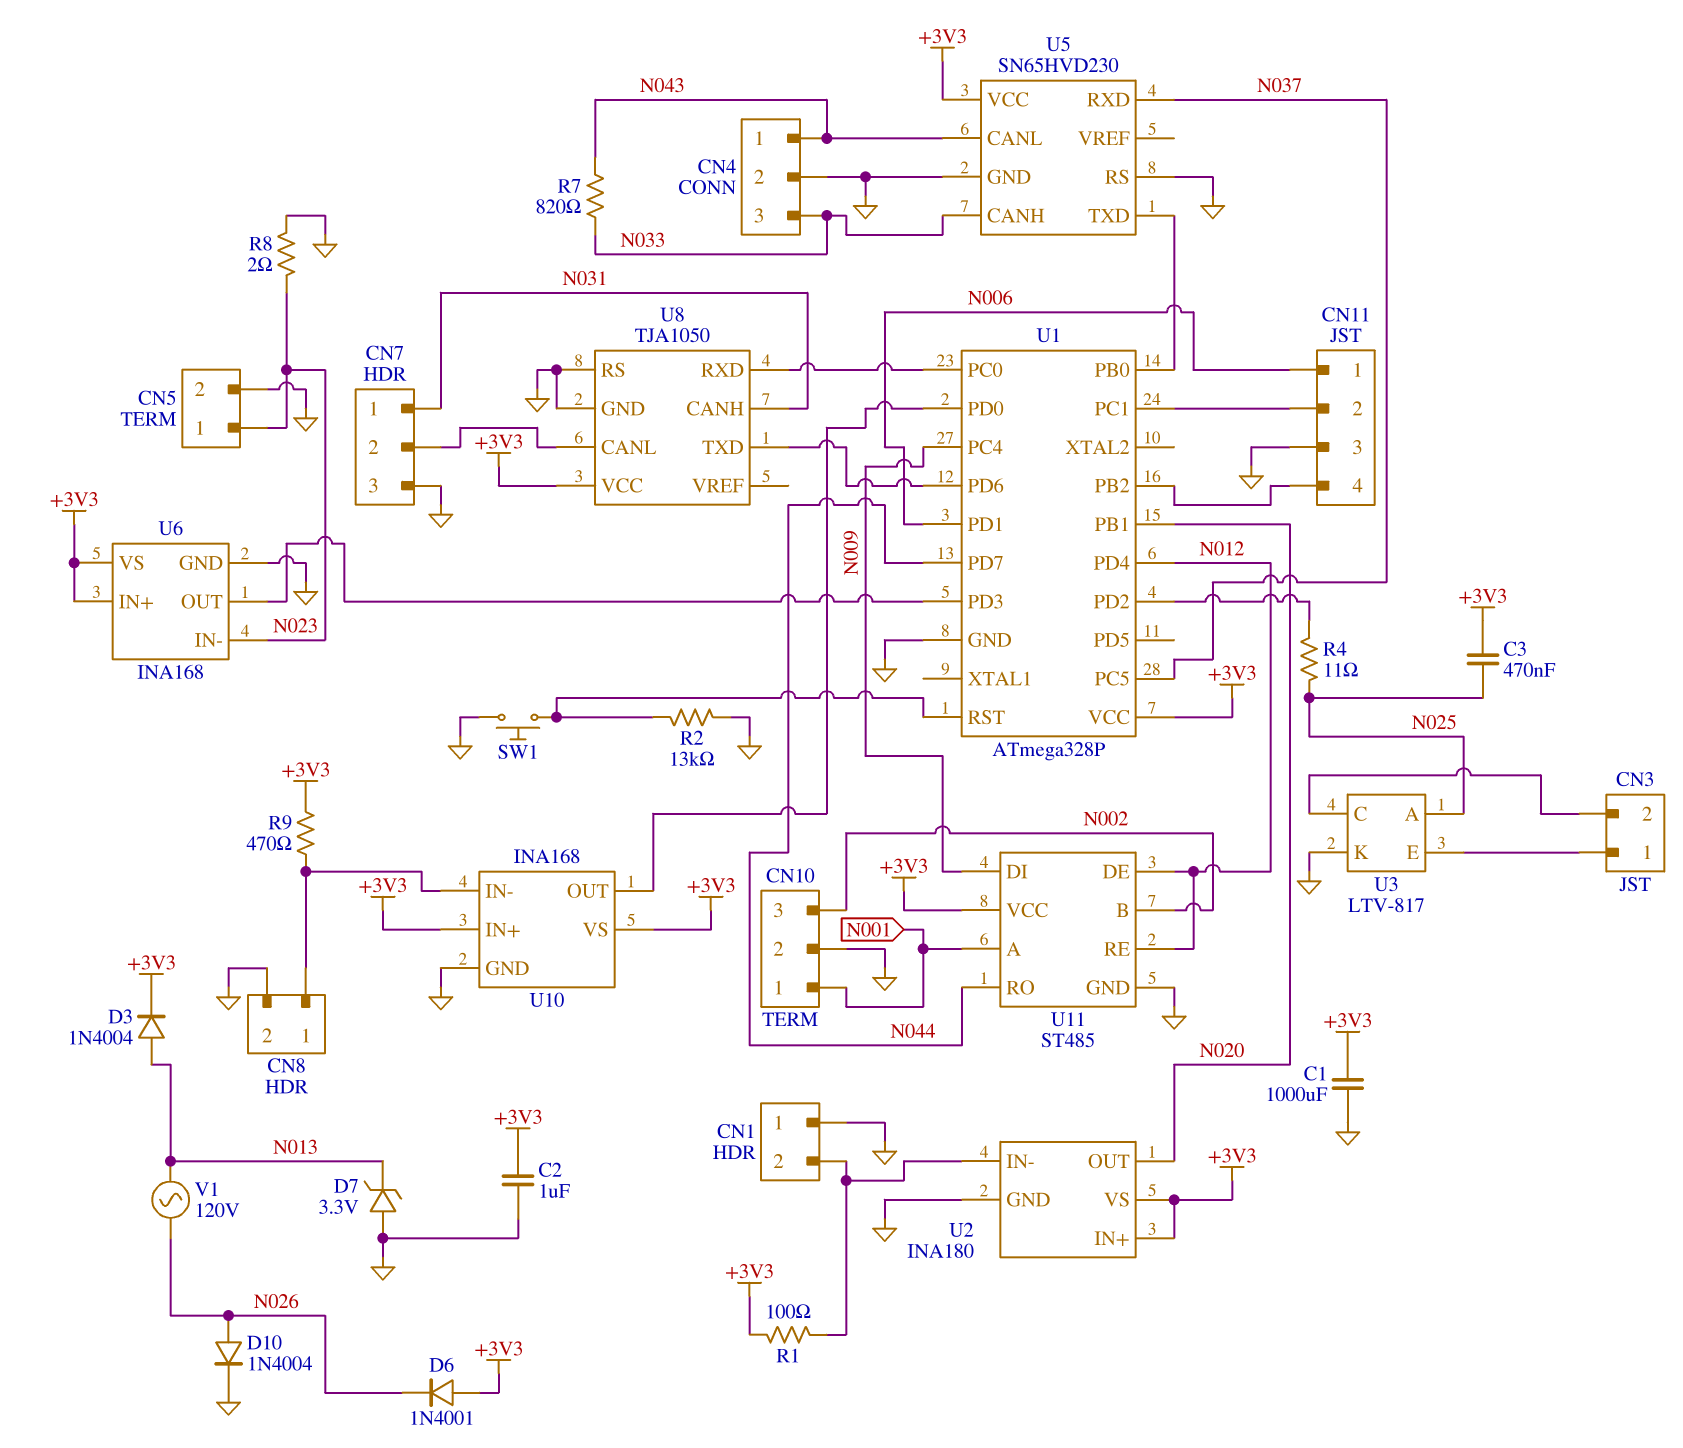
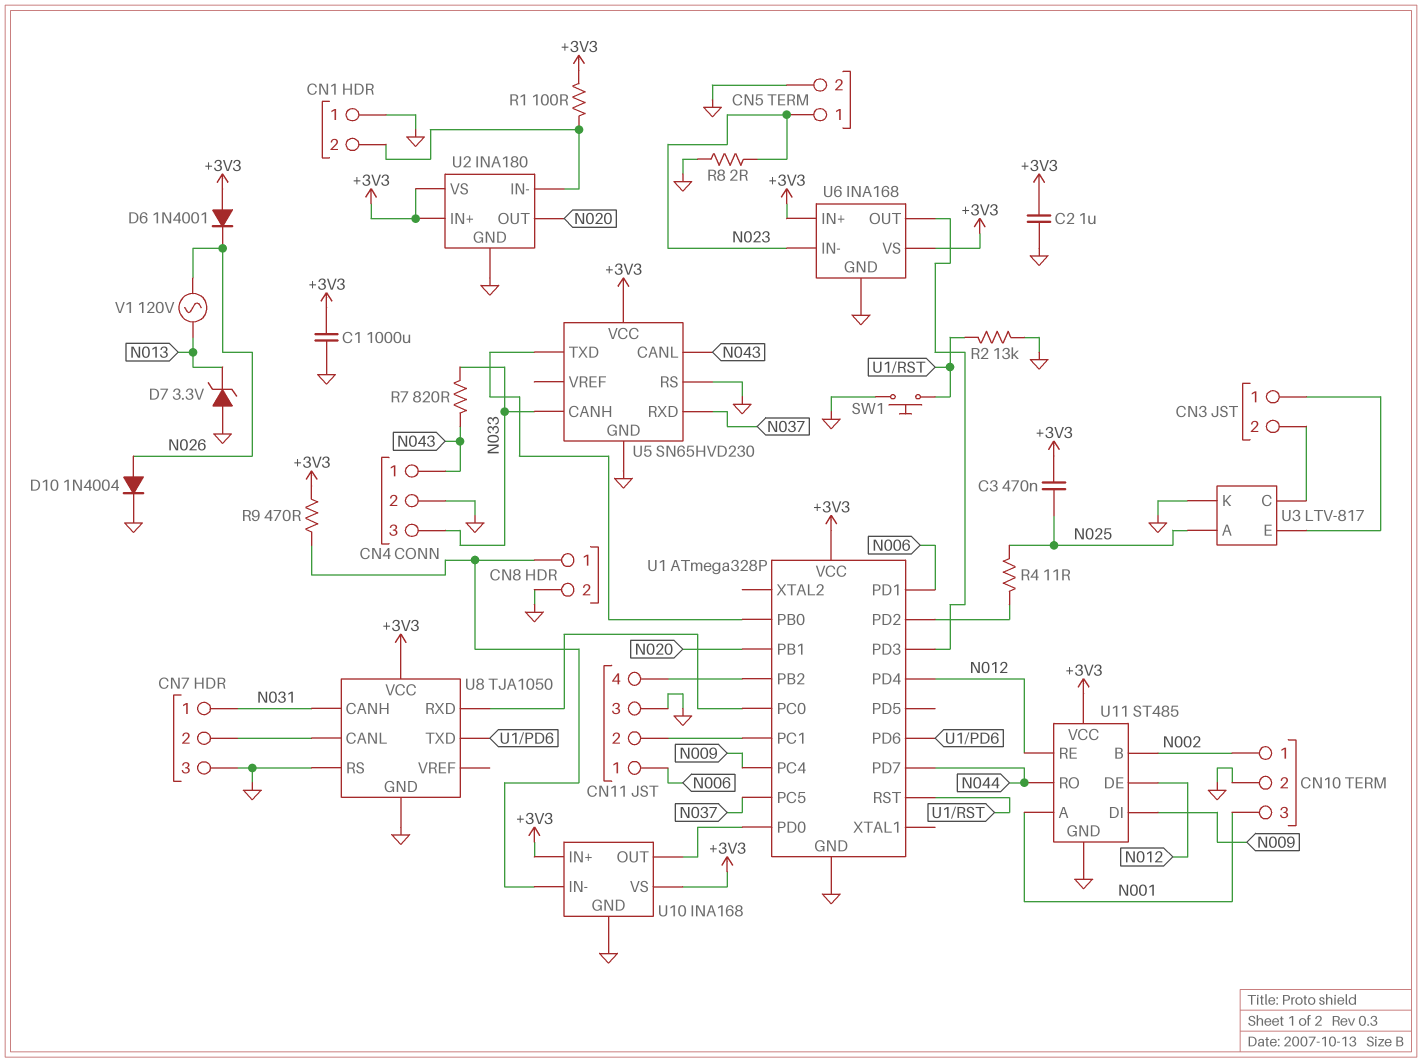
CN10 pin 1: N001 -> N002
CN10 pin 3: N002 -> N001
D3: diode 1N4004 (A N013, K +3V3) -> none

